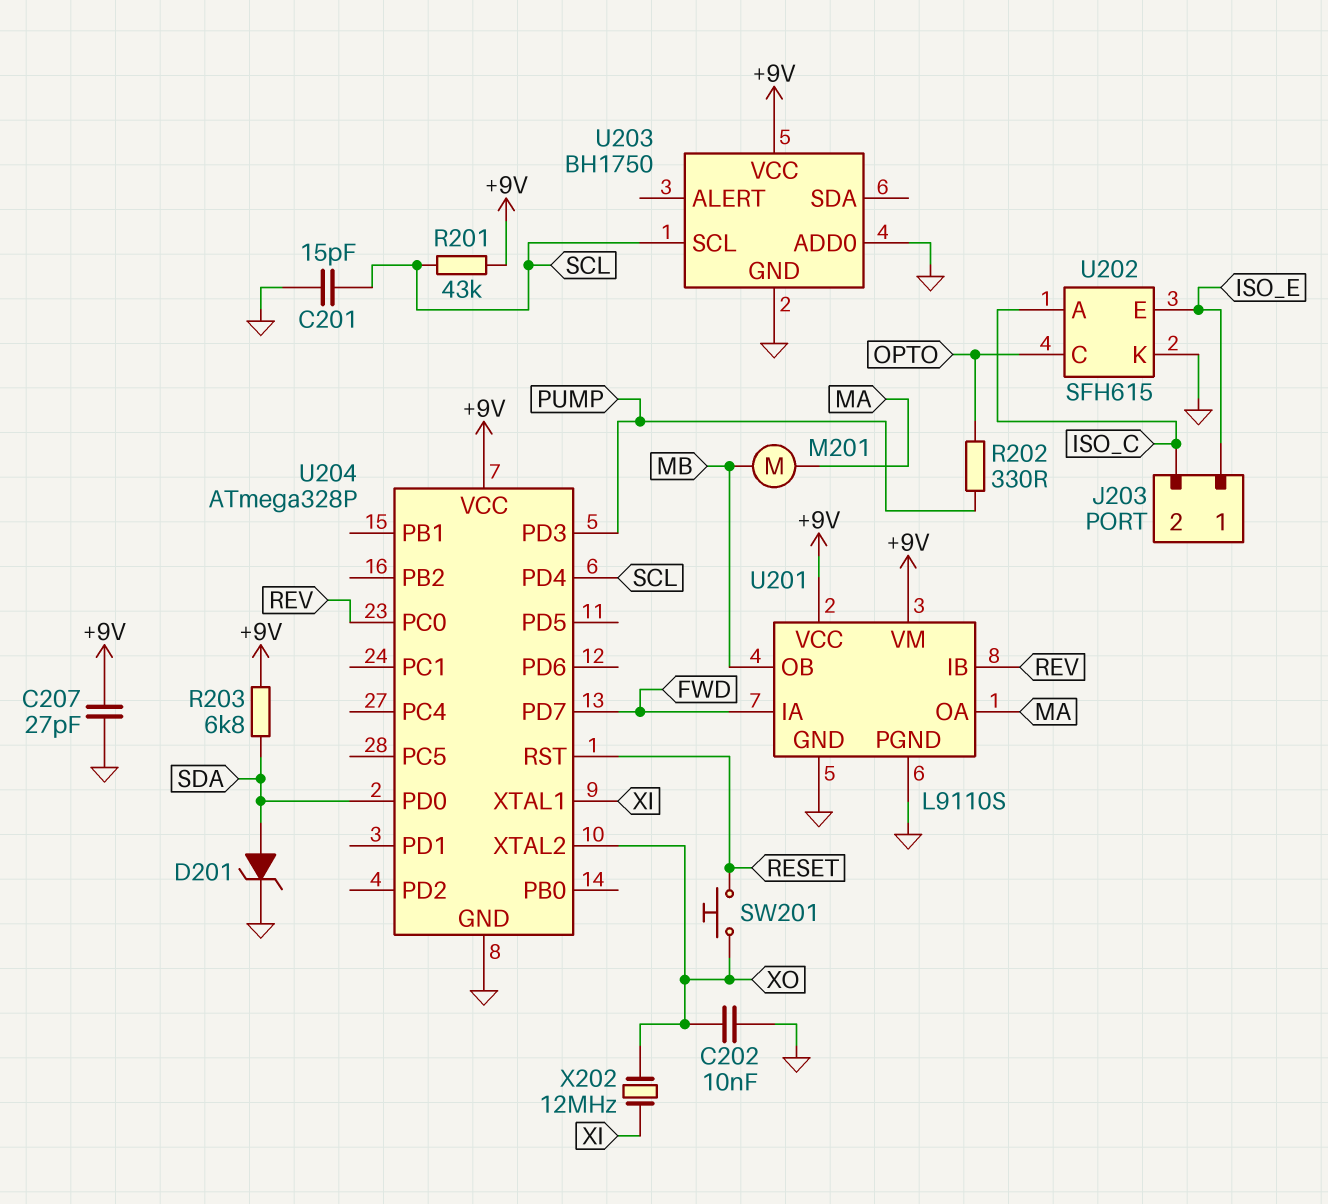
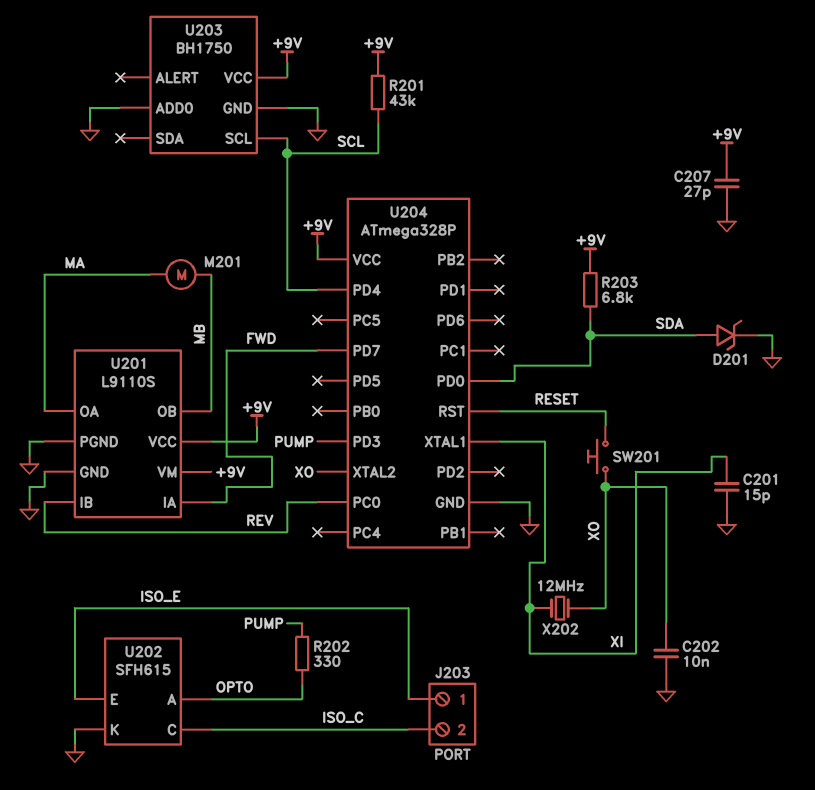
C201: 15pF (GND, SCL) -> 15pF (GND, XI)
U202 pin A: ISO_C -> OPTO
U202 pin C: OPTO -> ISO_C

